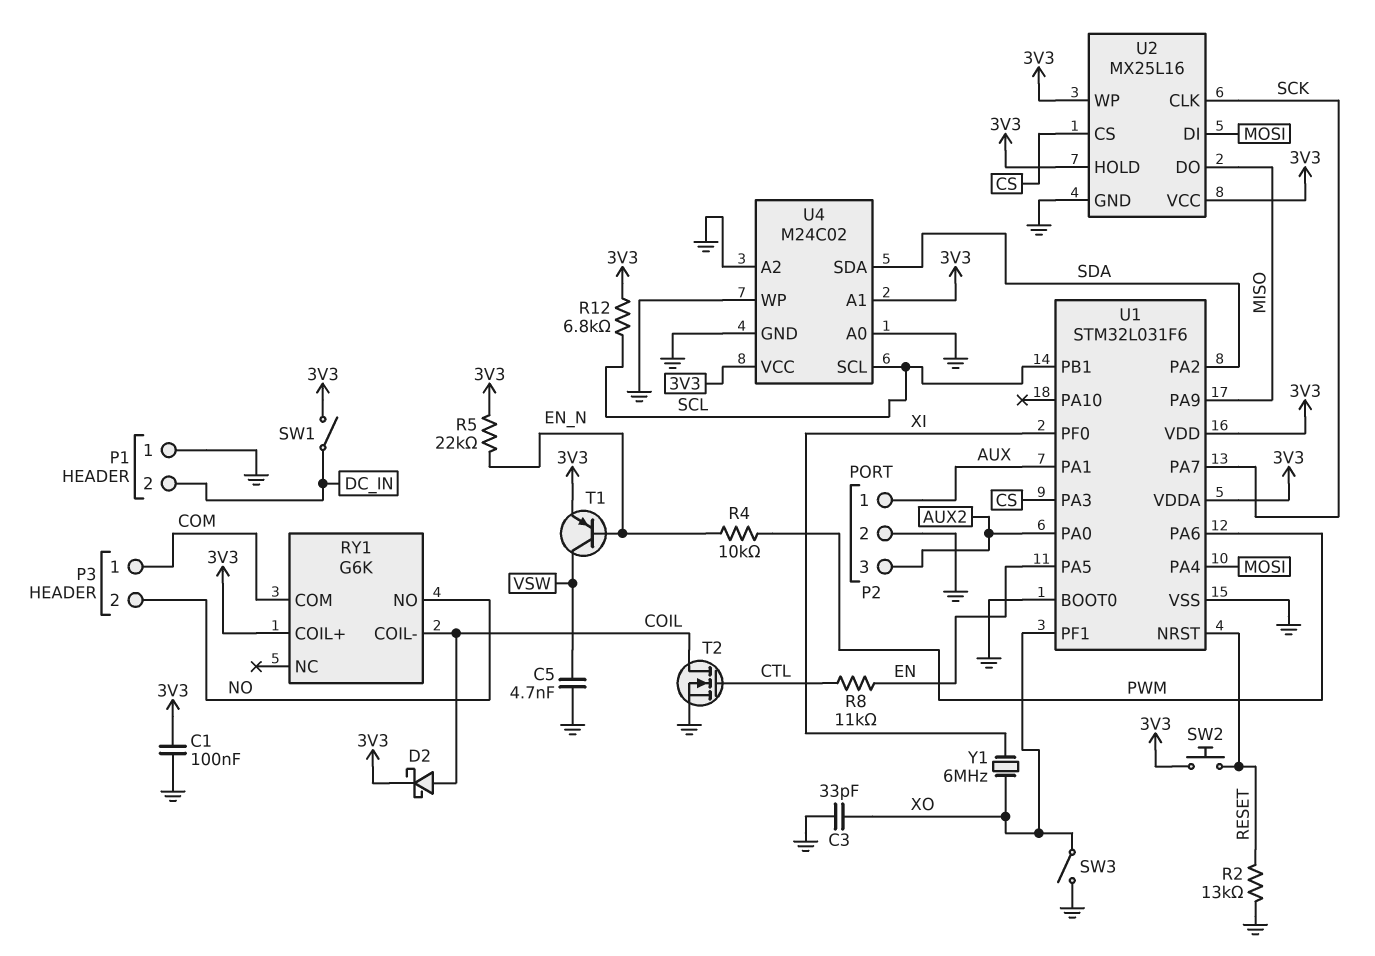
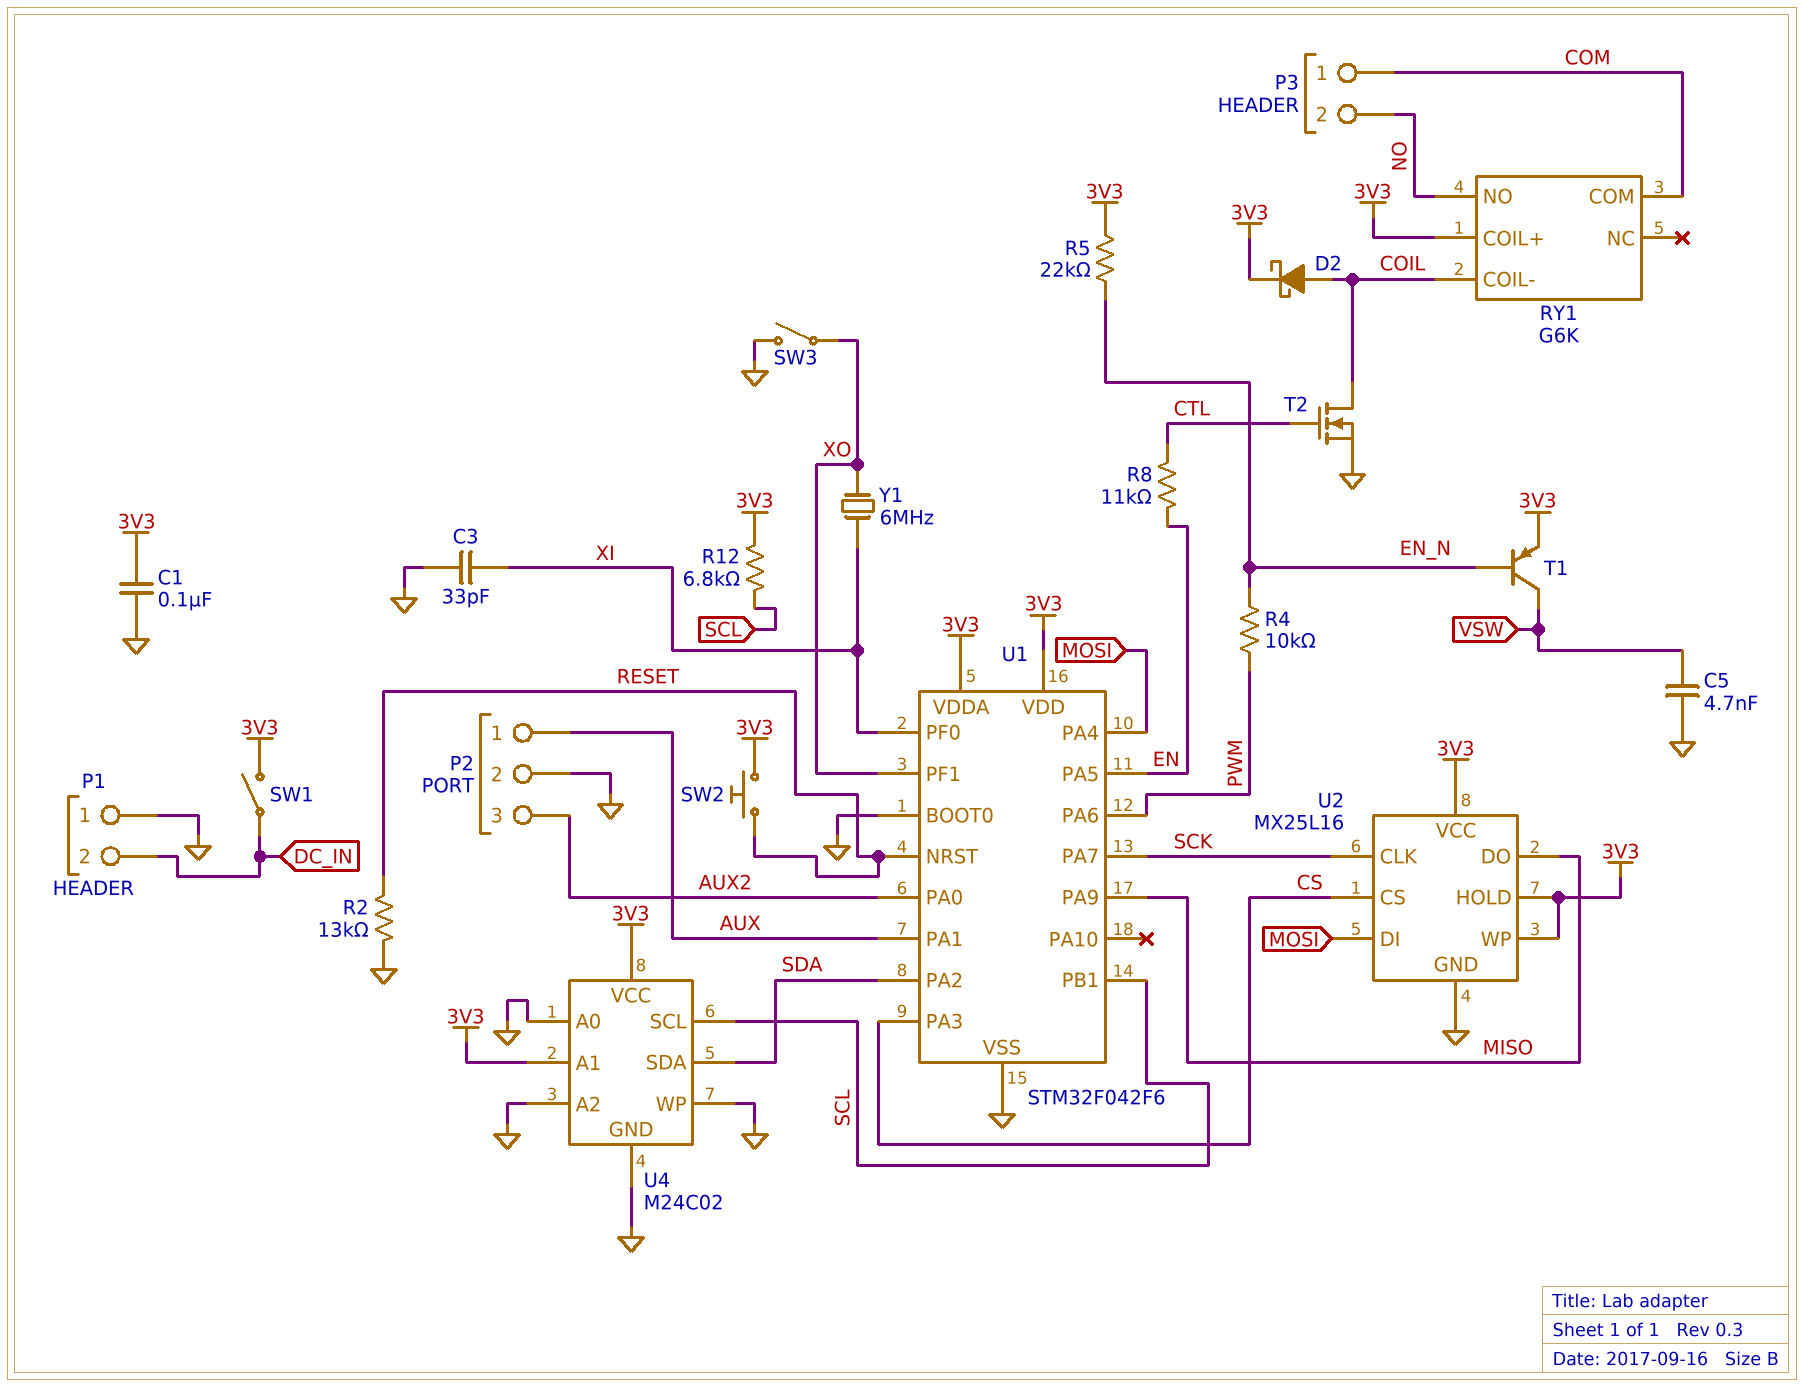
C3: 33pF (GND, XO) -> 33pF (GND, XI)
U1: STM32L031F6 -> STM32F042F6

